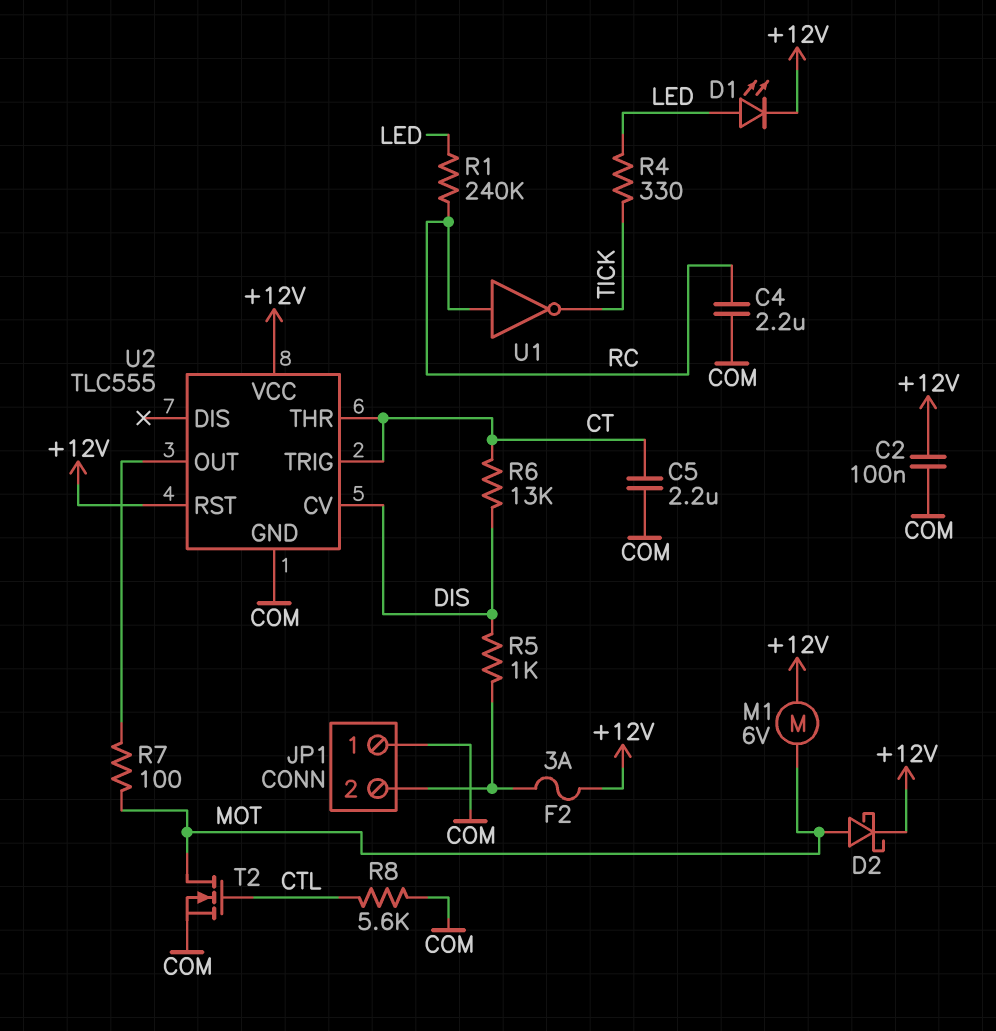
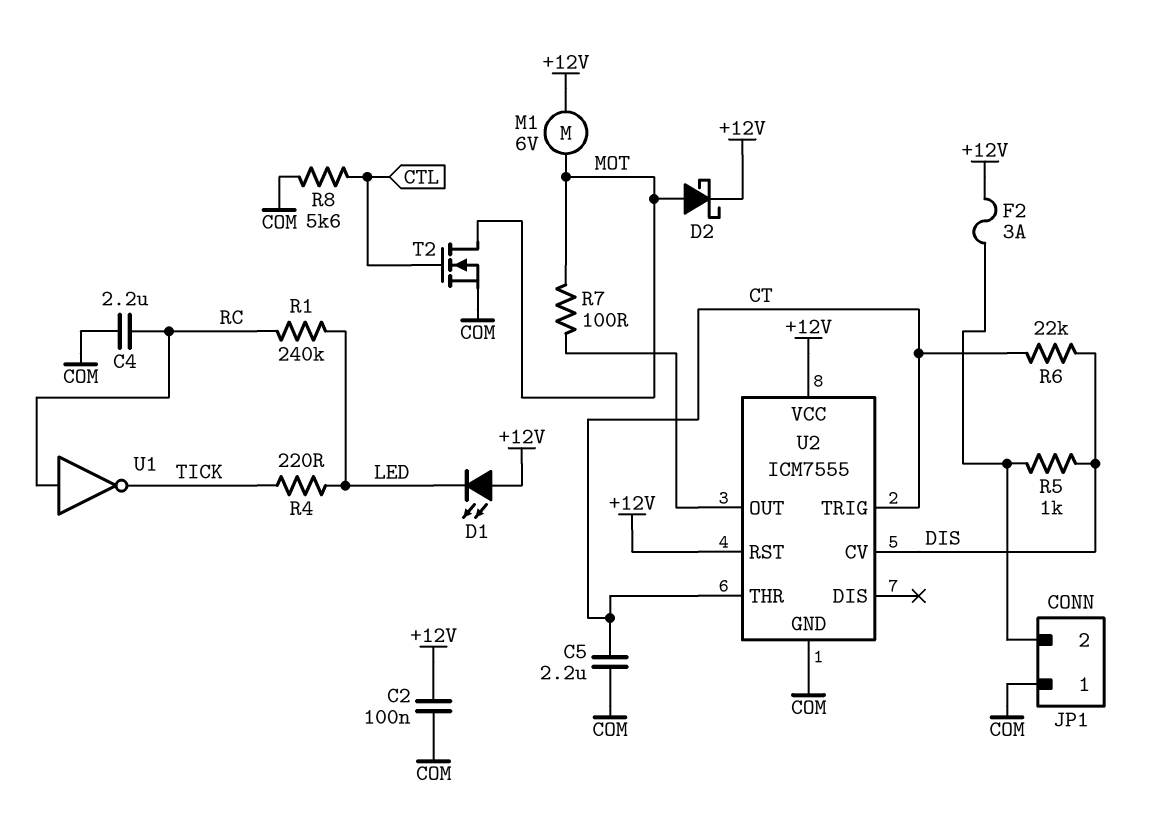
D1: LED (A LED, K +12V) -> LED (A +12V, K LED)
R4: 330 (LED, TICK) -> 220 (LED, TICK)
R6: 13k (CT, DIS) -> 22k (CT, DIS)
U2: TLC555 -> ICM7555

